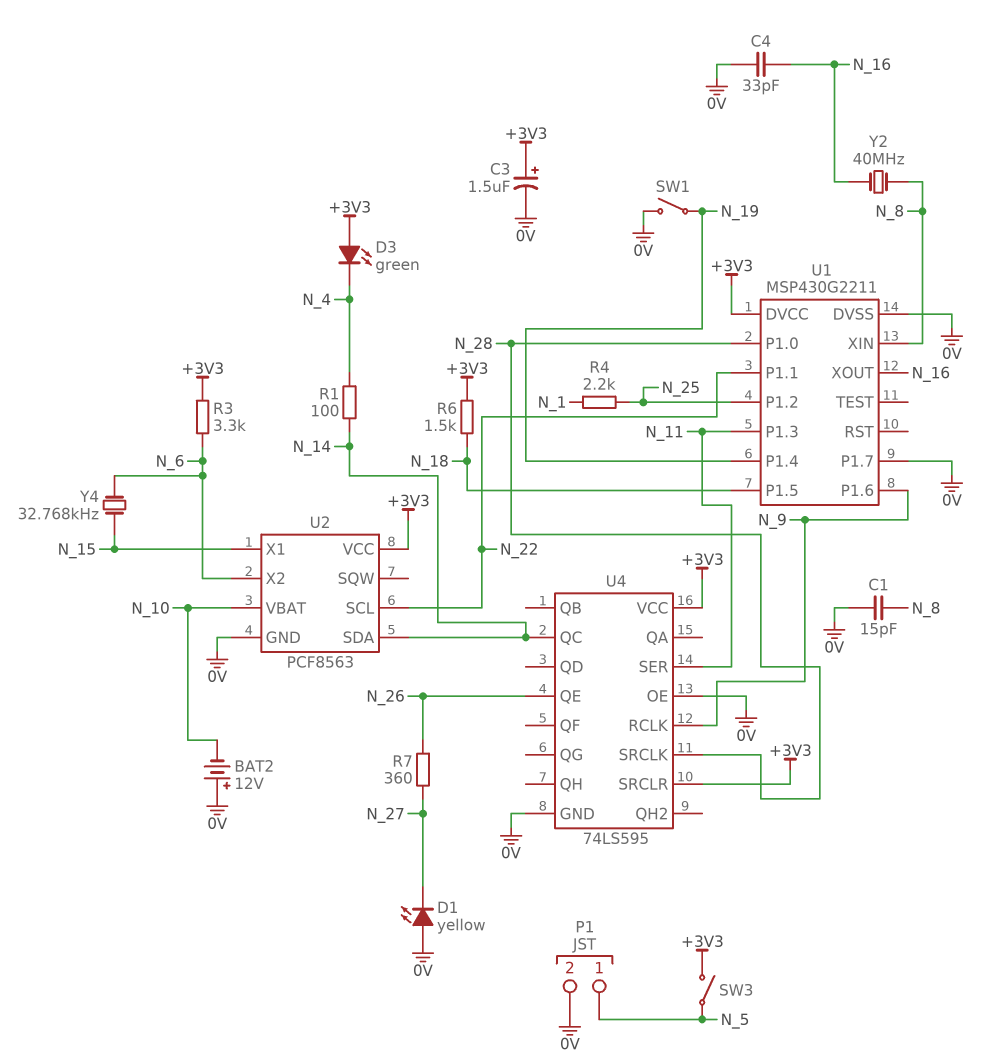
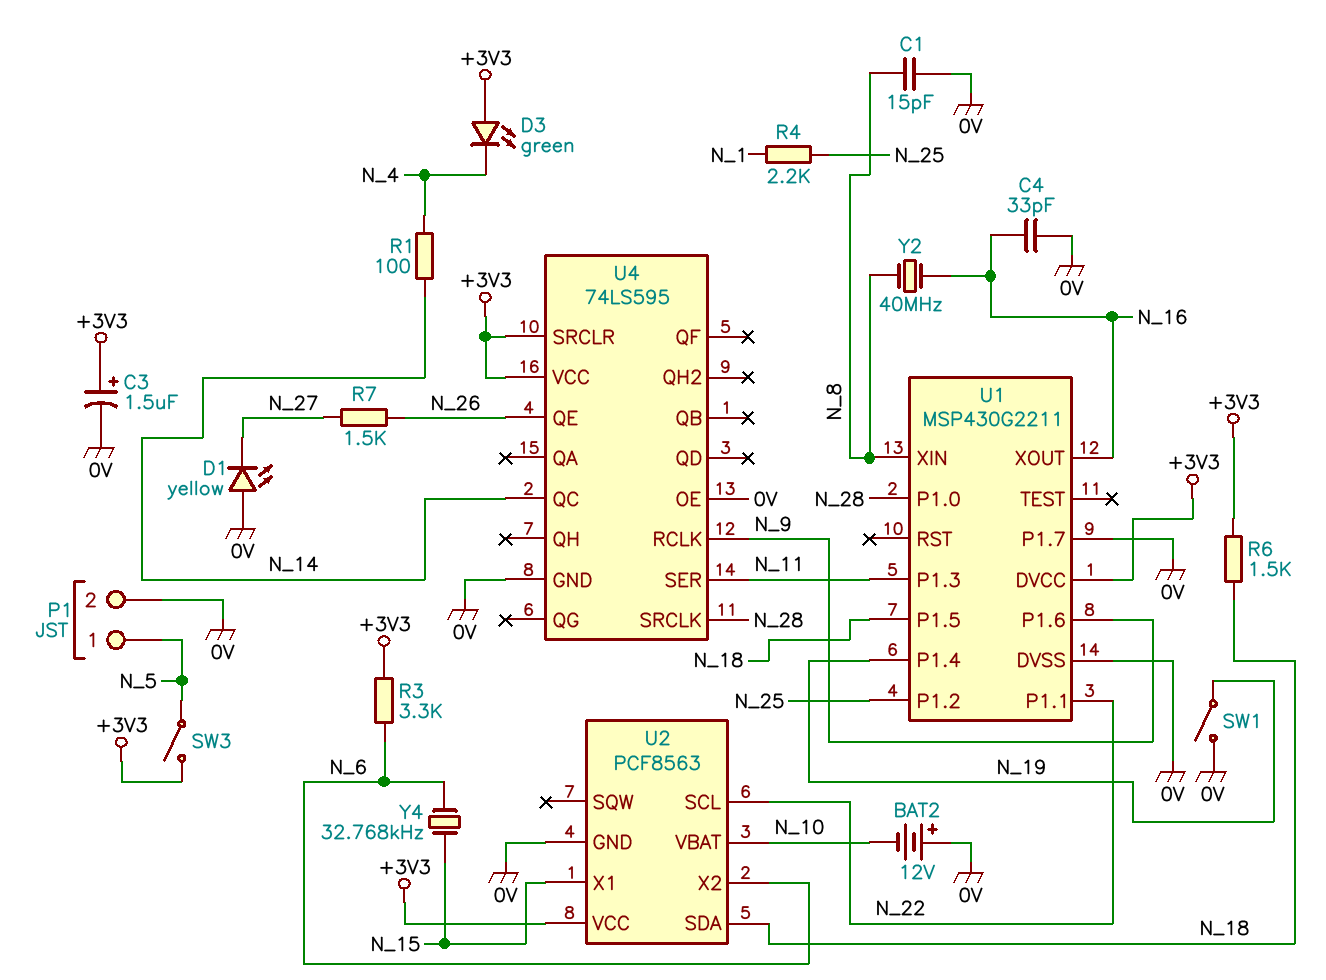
R7: 360 (N_26, N_27) -> 1.5k (N_26, N_27)
U2 pin SDA: N_14 -> N_18

